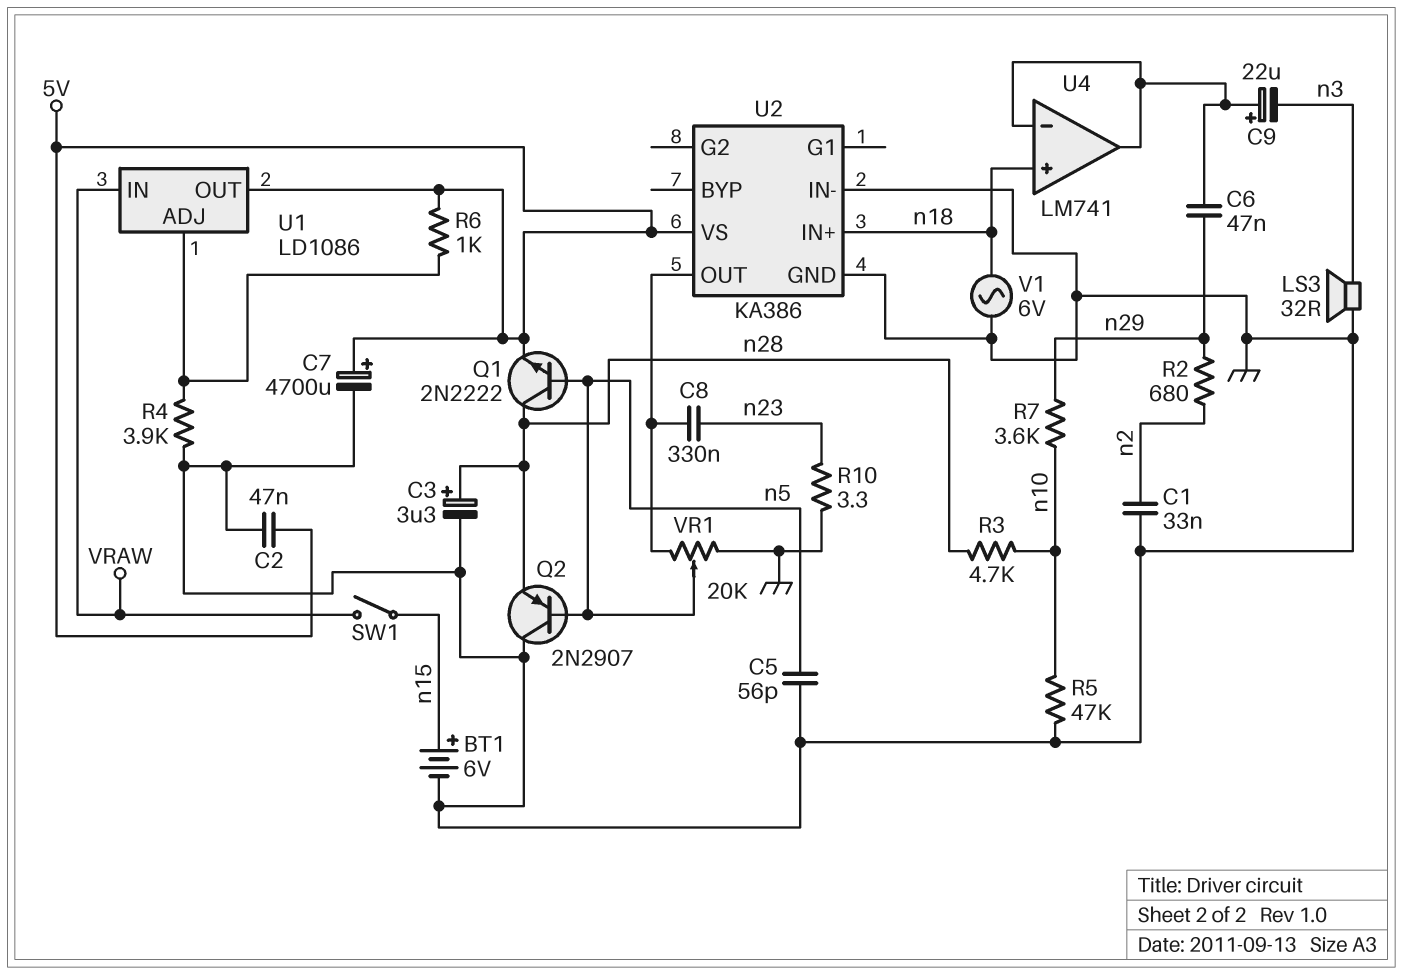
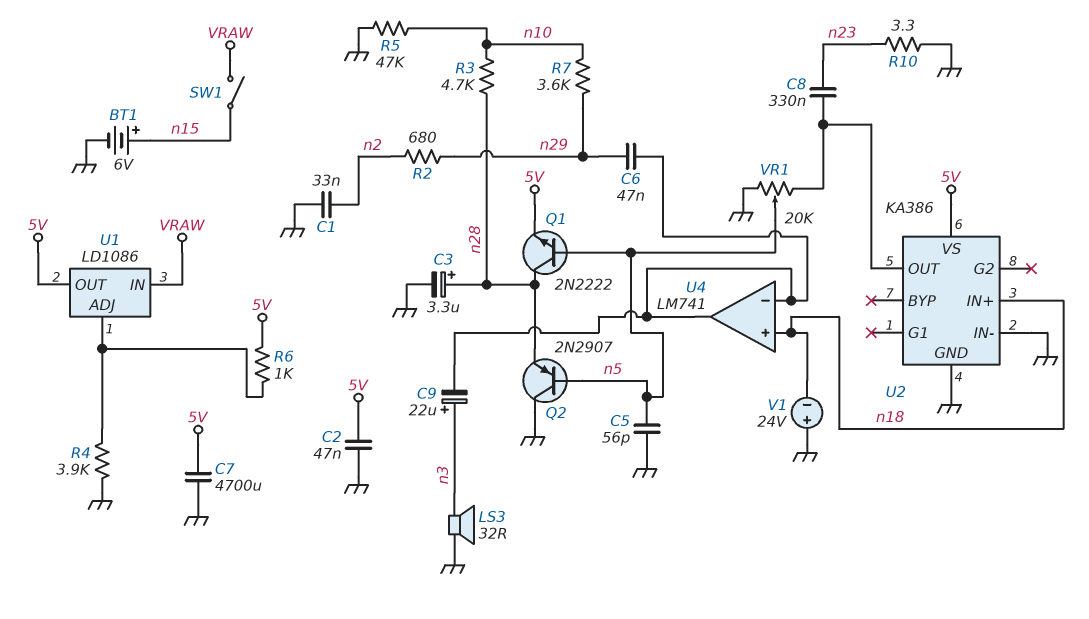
C7: 4700uF (plus 5V, minus GND) -> 4700uF (5V, GND)
C9: 22uF (plus U4/in-, minus n3) -> 22uF (plus n3, minus U4/in-)
V1: AC 6V (GND, n18) -> 24V (plus GND, minus n18)

